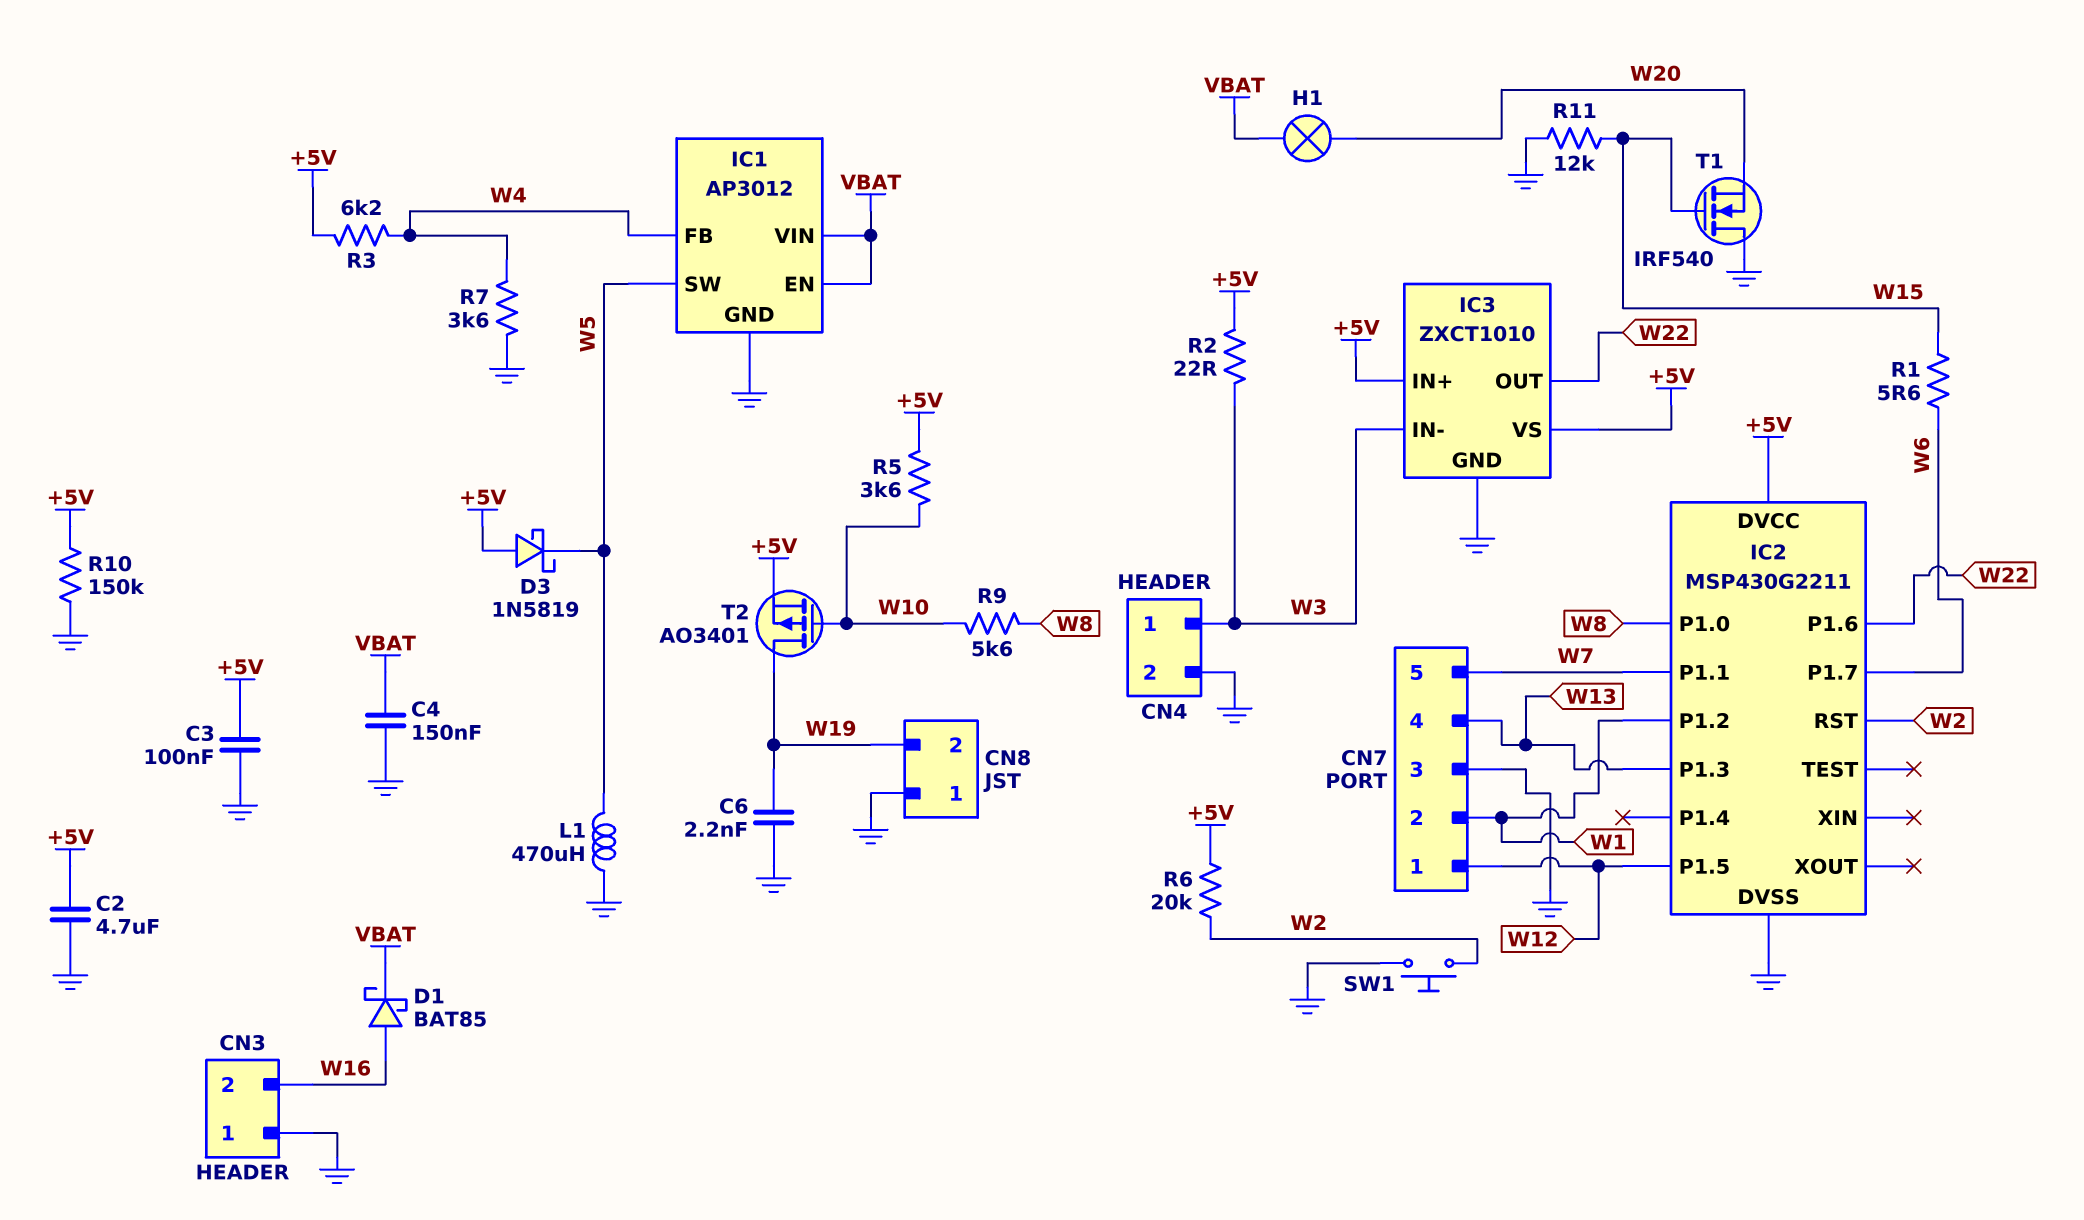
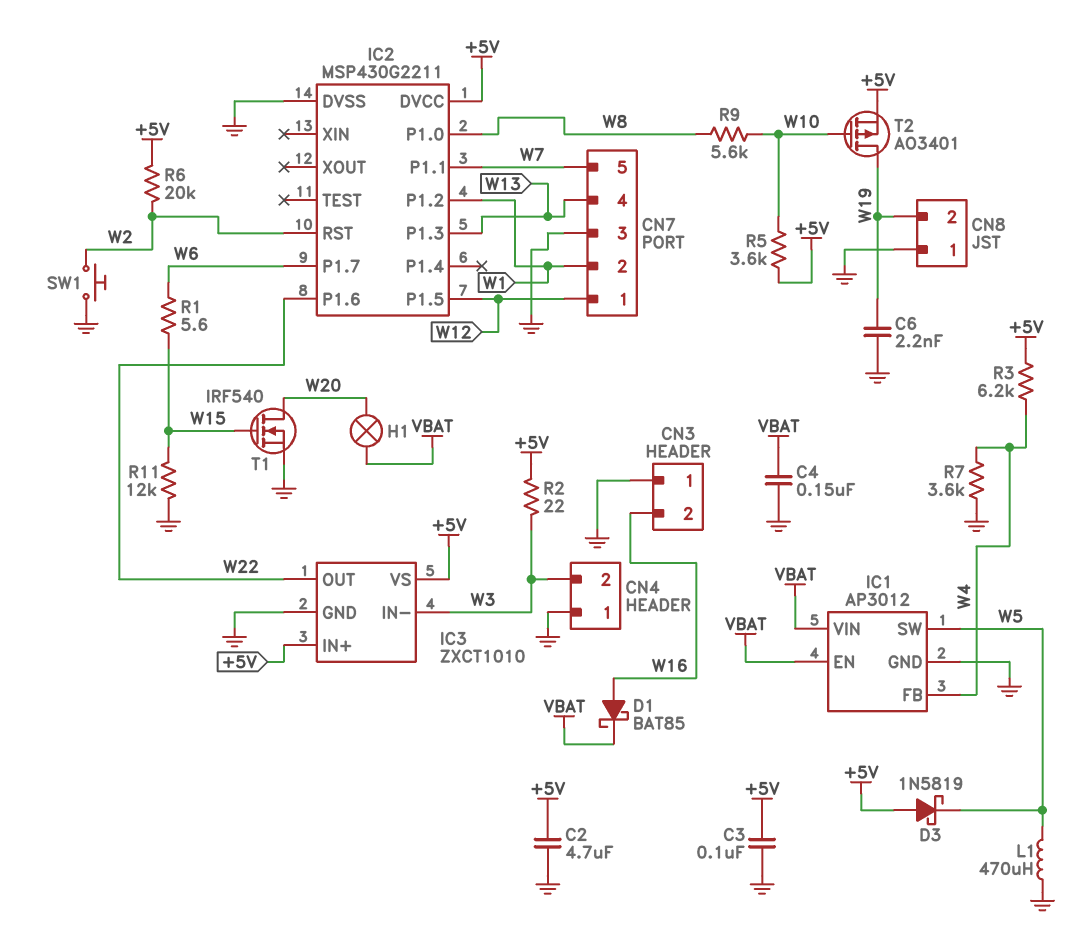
CN4 pin 1: W3 -> GND
CN4 pin 2: GND -> W3
R10: 150k (+5V, GND) -> none
T1: NMOS IRF540 (G W15, D GND, S W20) -> NMOS IRF540 (G W15, D W20, S GND)

